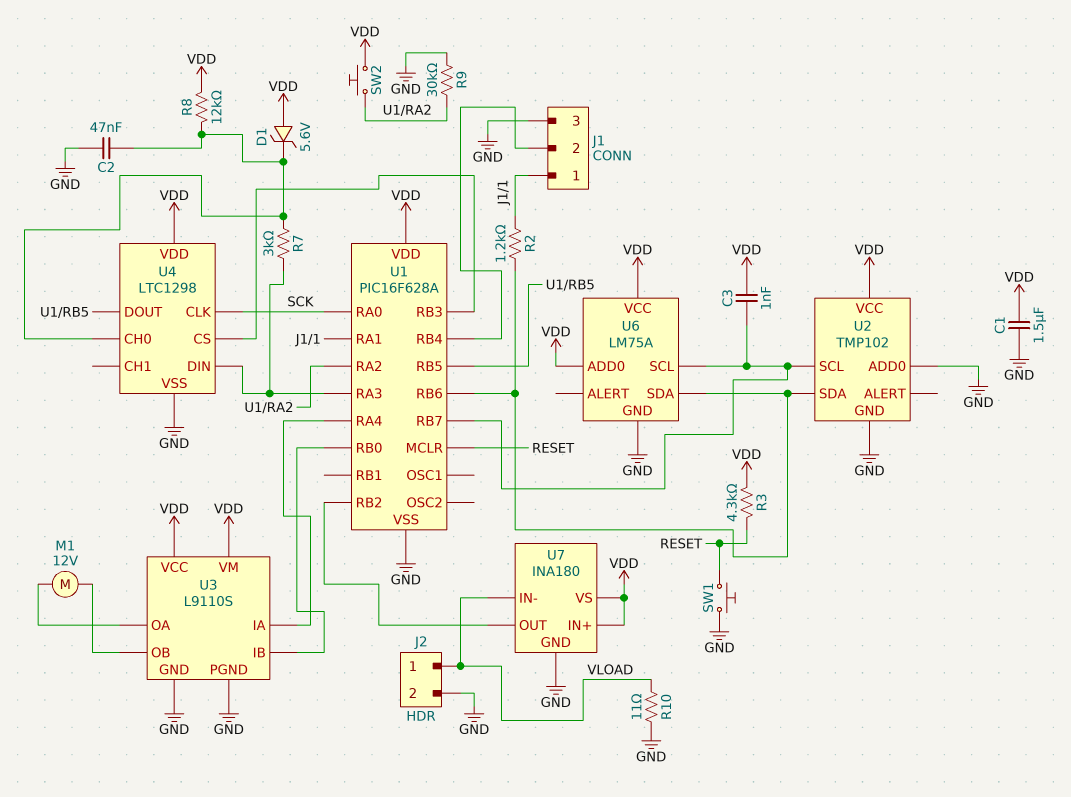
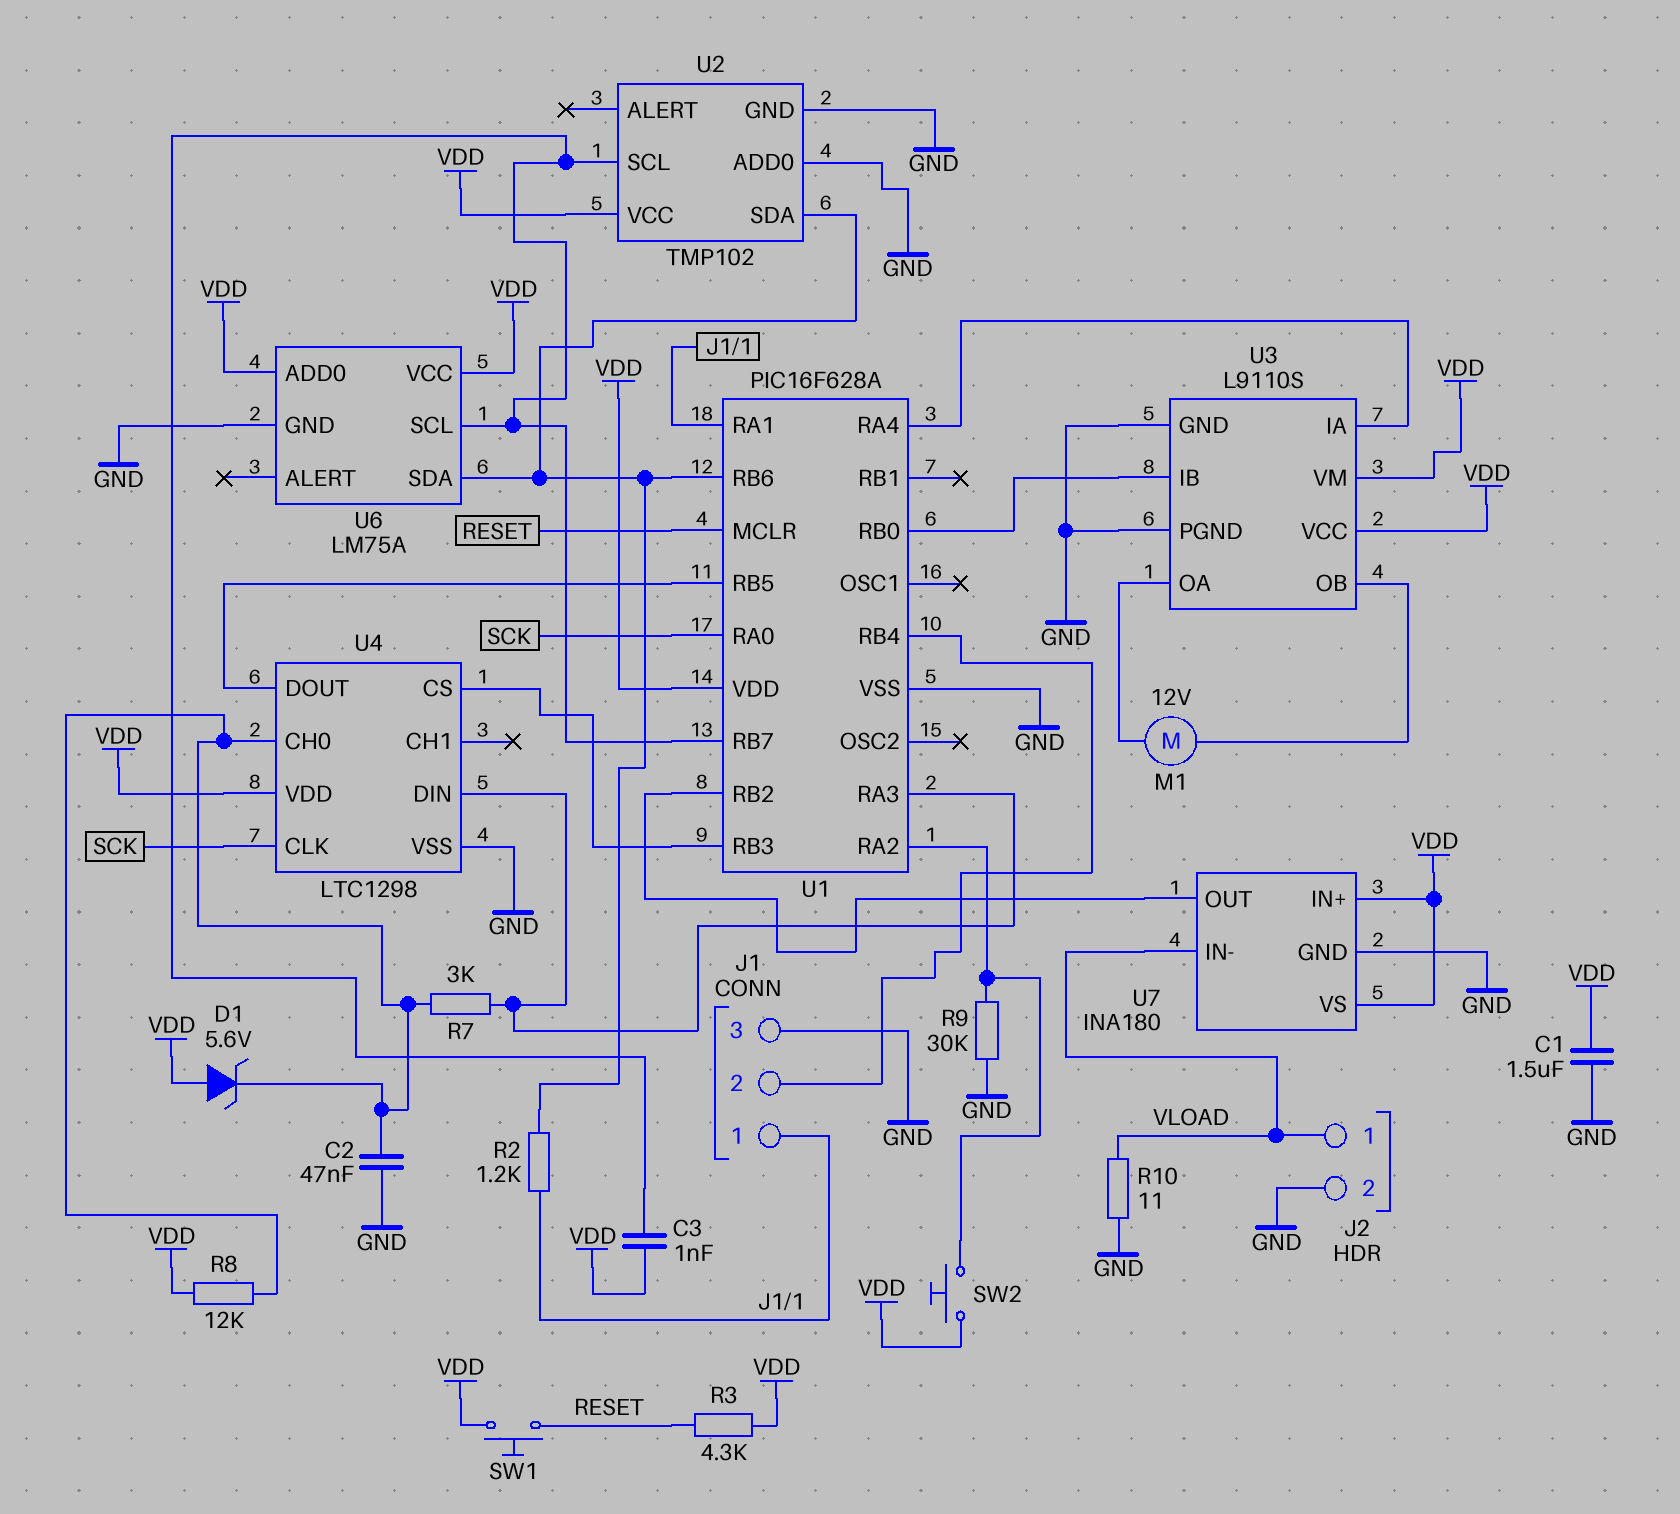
SW1: button (GND, RESET) -> button (RESET, VDD)

